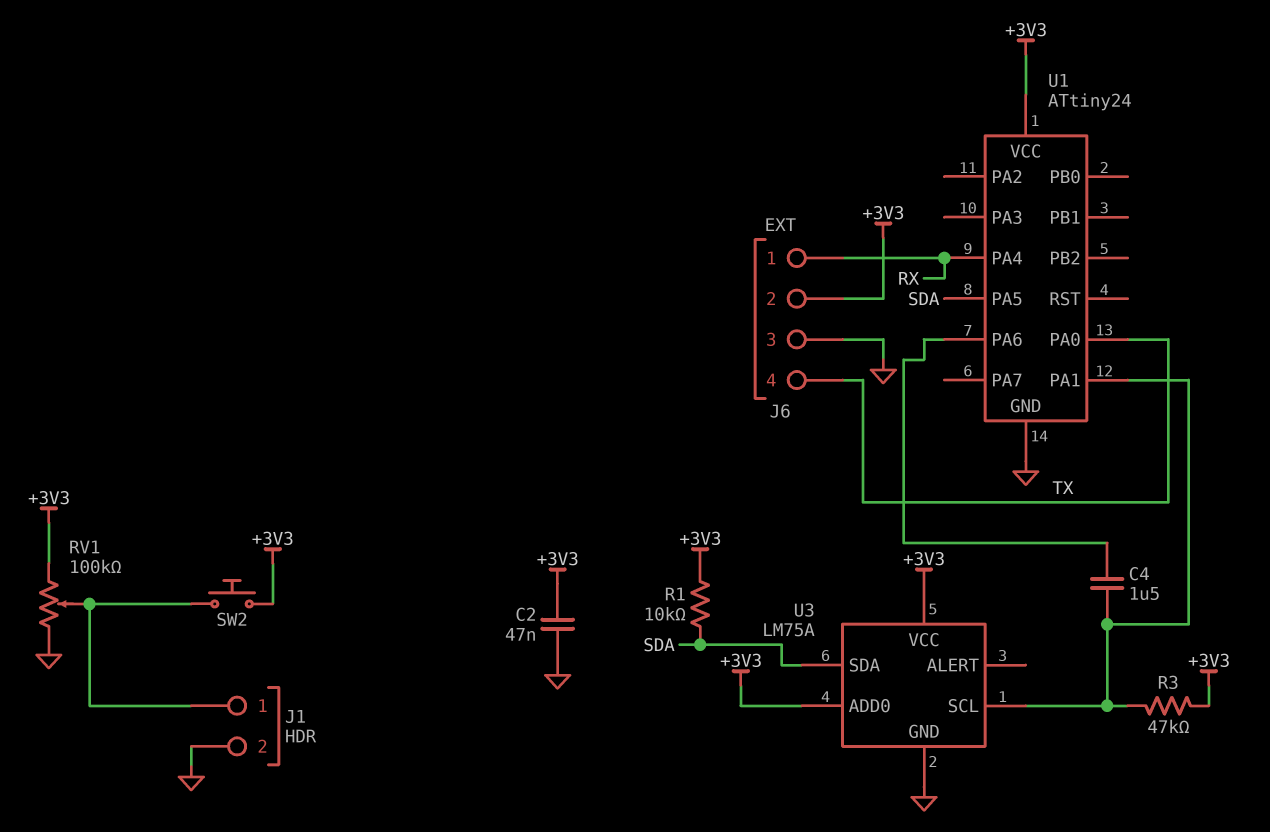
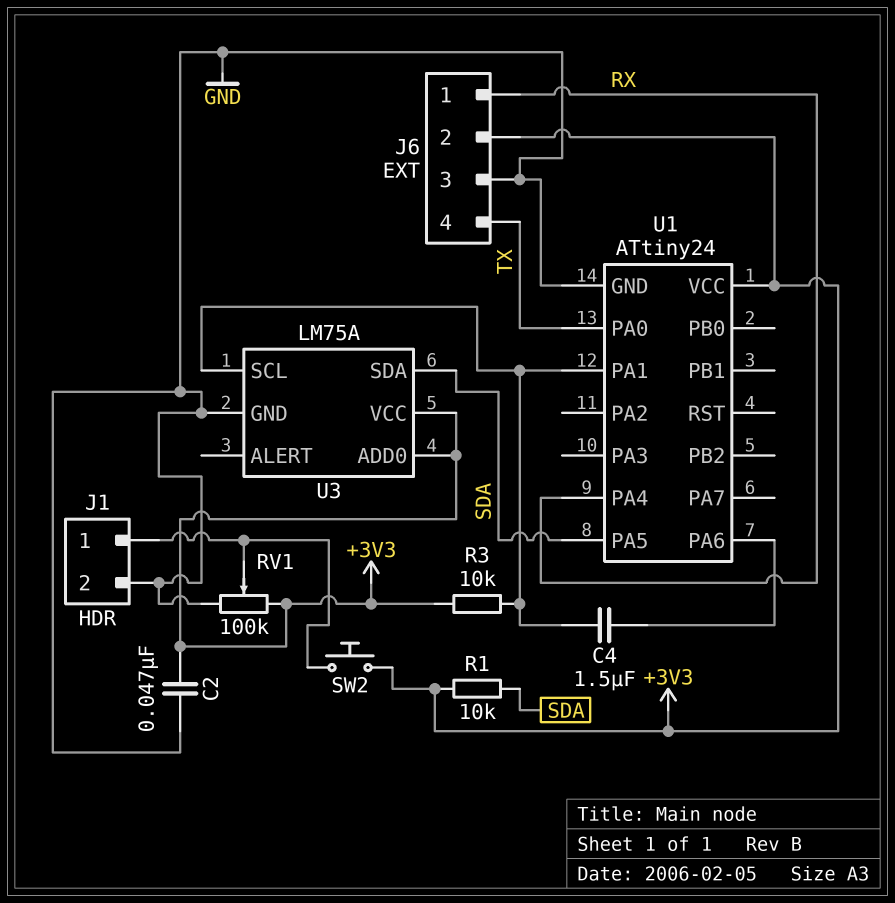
R3: 47k (+3V3, U1/PA1) -> 10k (+3V3, U1/PA1)

